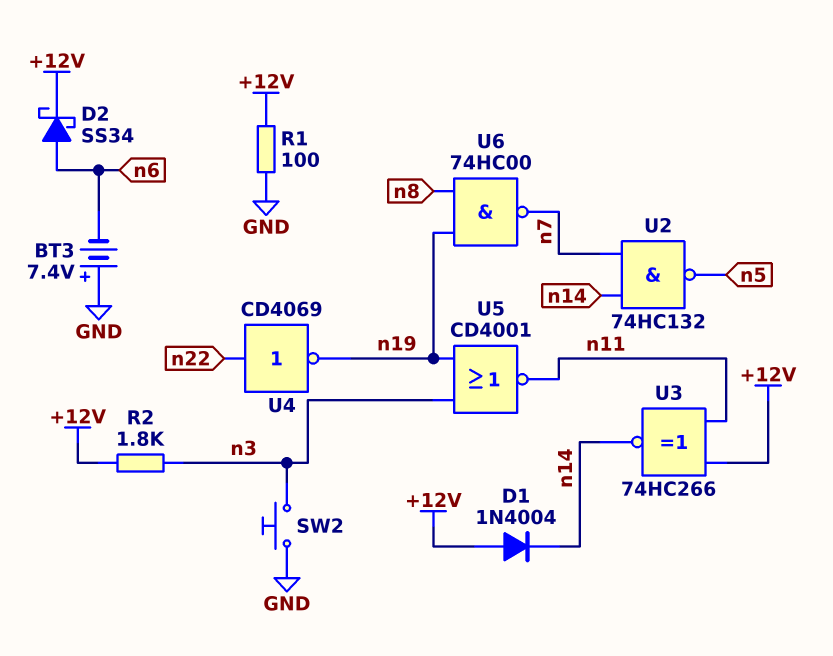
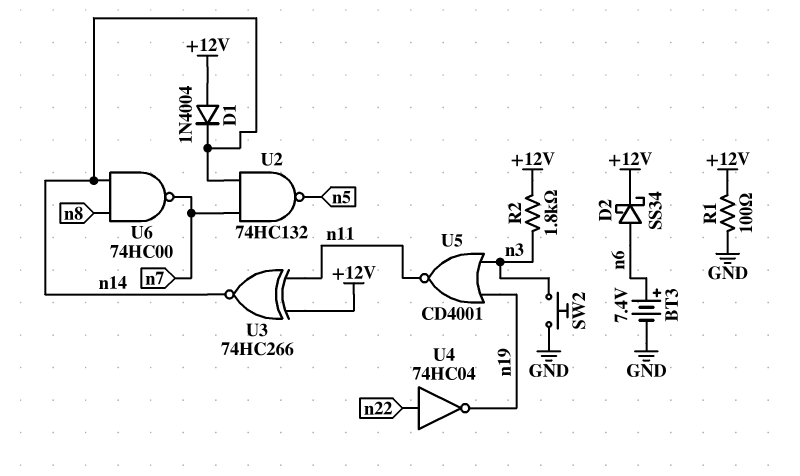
BT3: 7.4V (plus GND, minus n6) -> 7.4V (plus n6, minus GND)
U4: NOT CD4069 (in n22, out n19) -> NOT 74HC04 (in n22, out n19)
U6: NAND 74HC00 (in n8, in n19, out n7) -> NAND 74HC00 (in n8, in n14, out n7)

